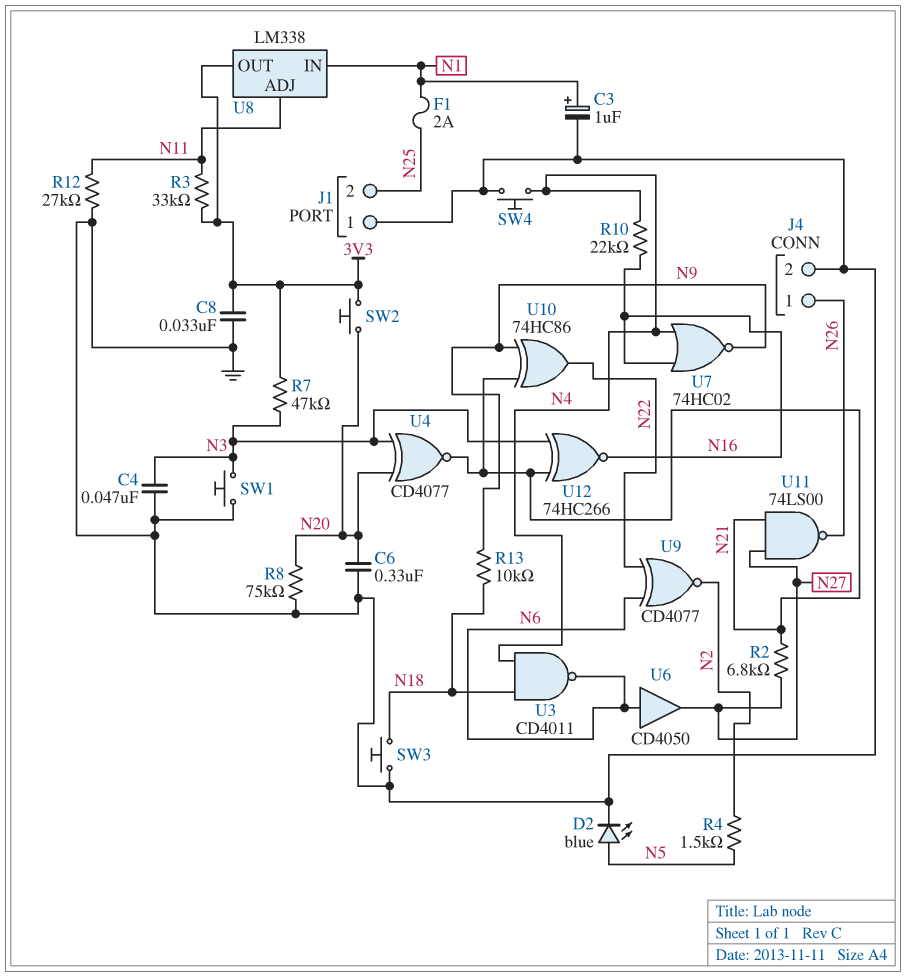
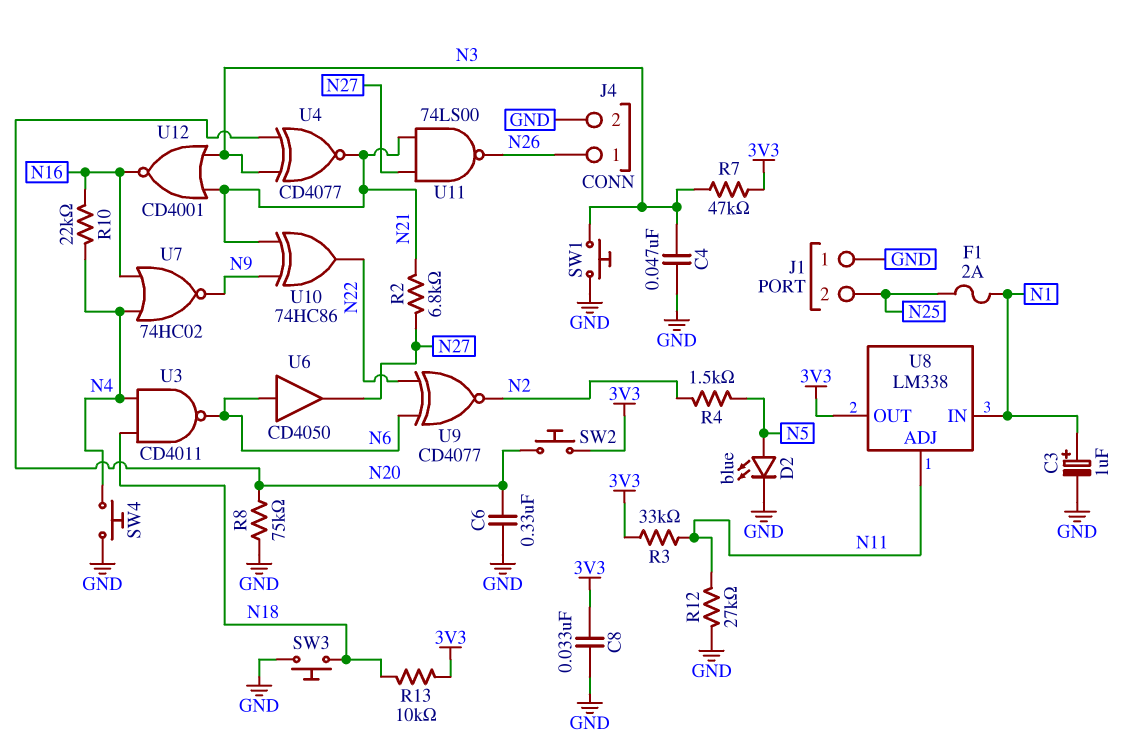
R13: 10k (N9, N18) -> 10k (3V3, N18)
U12: XNOR 74HC266 (in N3, in N21, out N16) -> NOR CD4001 (in N3, in N21, out N16)

